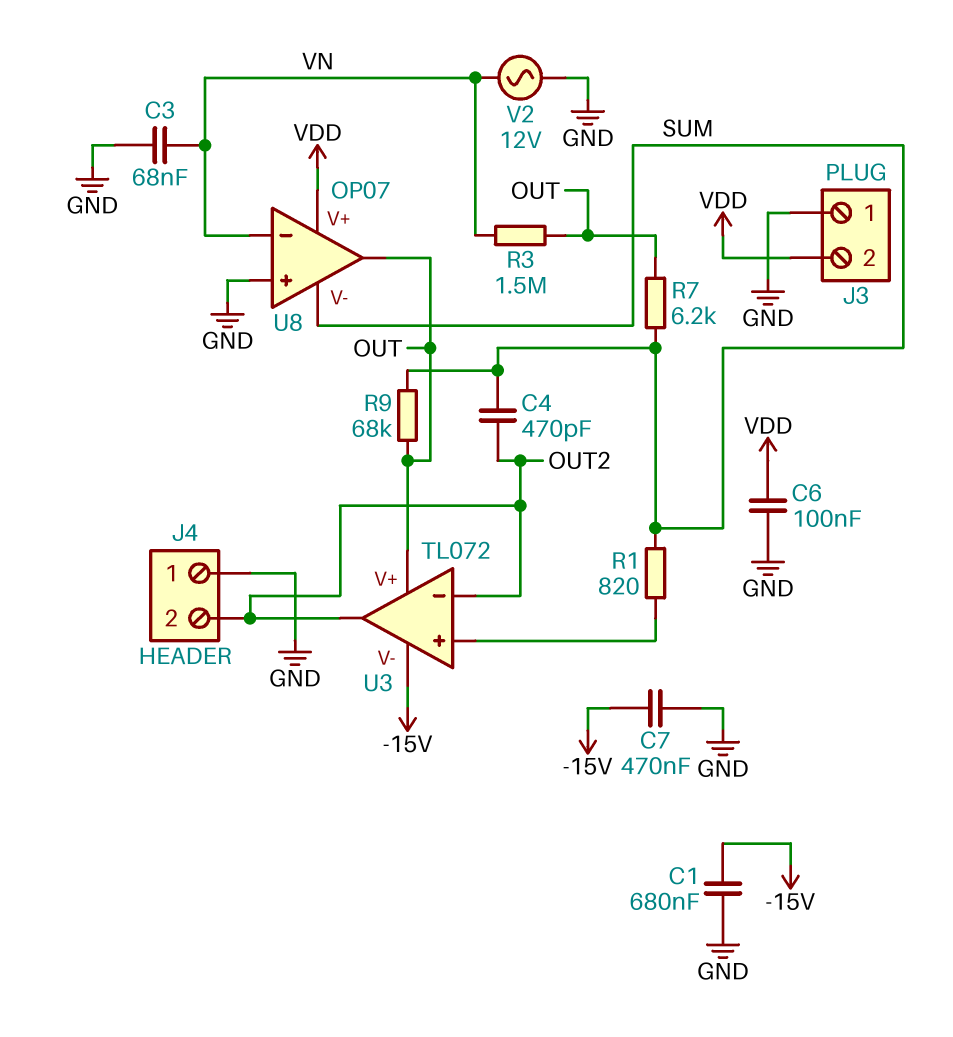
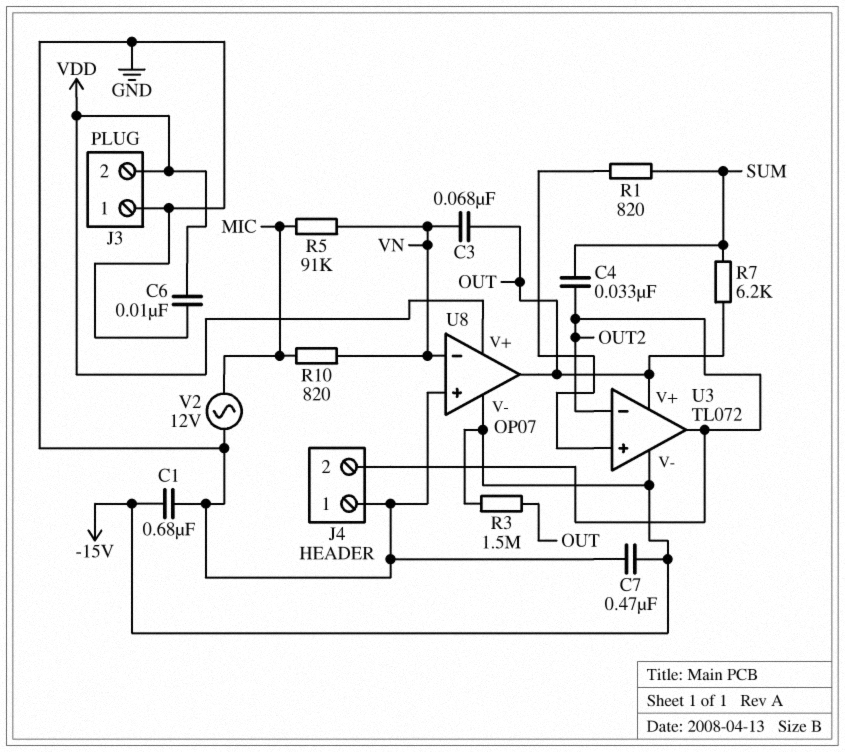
C3: 68nF (GND, VN) -> 68nF (OUT, VN)
C4: 470pF (OUT2, SUM) -> 33nF (OUT2, SUM)
C6: 100nF (GND, VDD) -> 10nF (GND, VDD)
R3: 1.5M (OUT, VN) -> 1.5M (-15V, OUT)
R5: none -> 91k (MIC, VN)
R9: 68k (OUT, SUM) -> none
R10: none -> 820 (MIC, VN)
U8 pin V-: SUM -> -15V
V2: AC 12V (GND, VN) -> AC 12V (GND, MIC)

